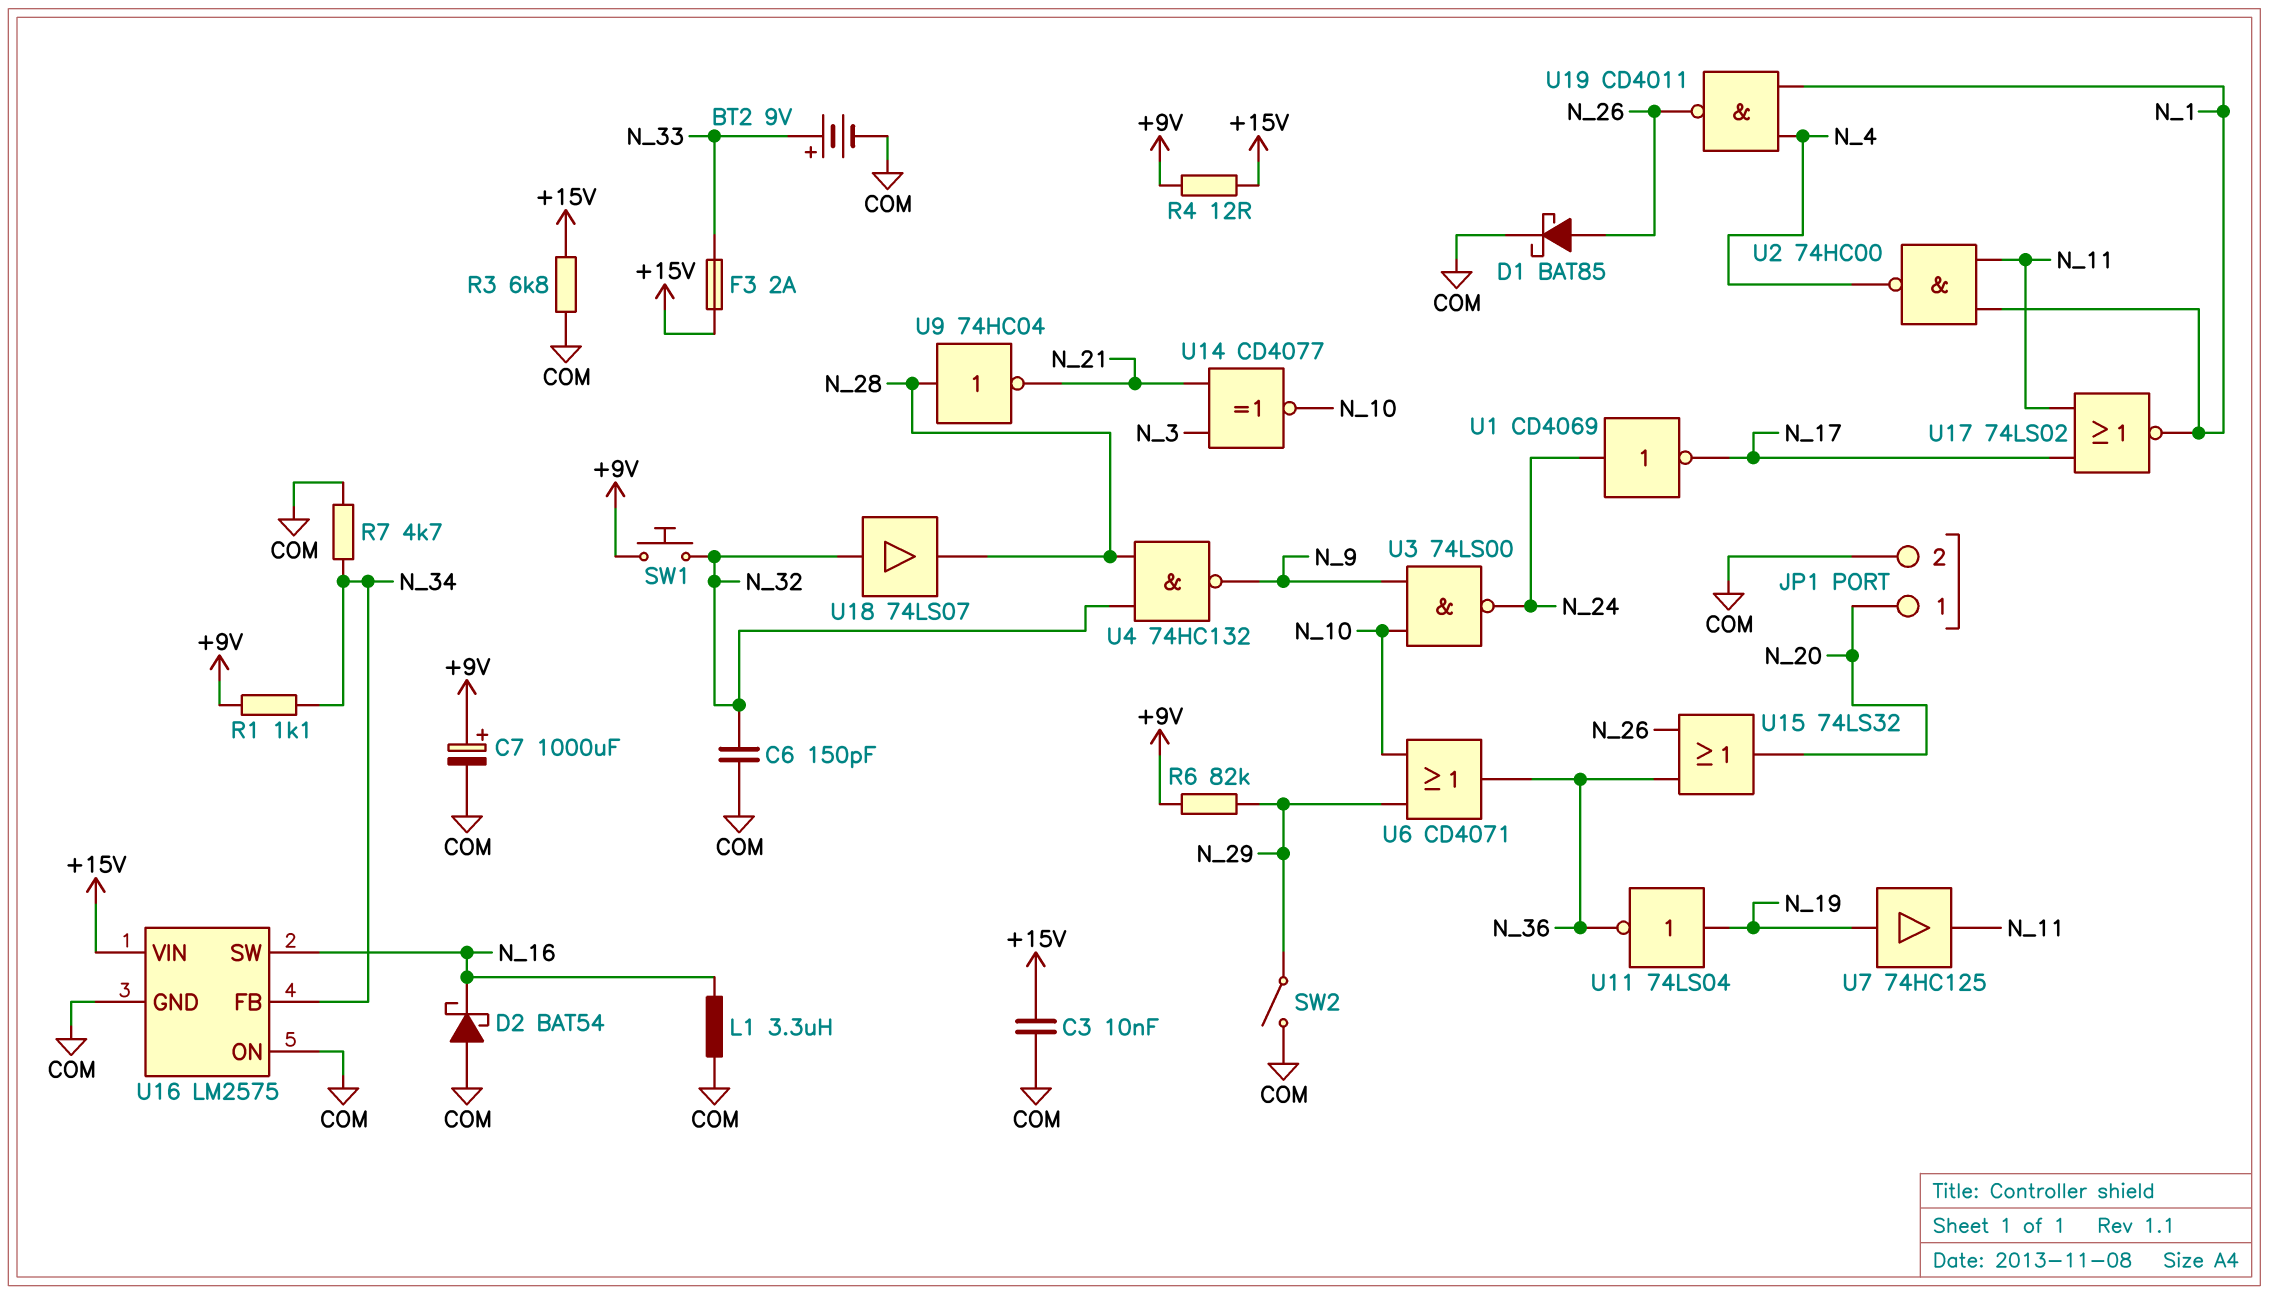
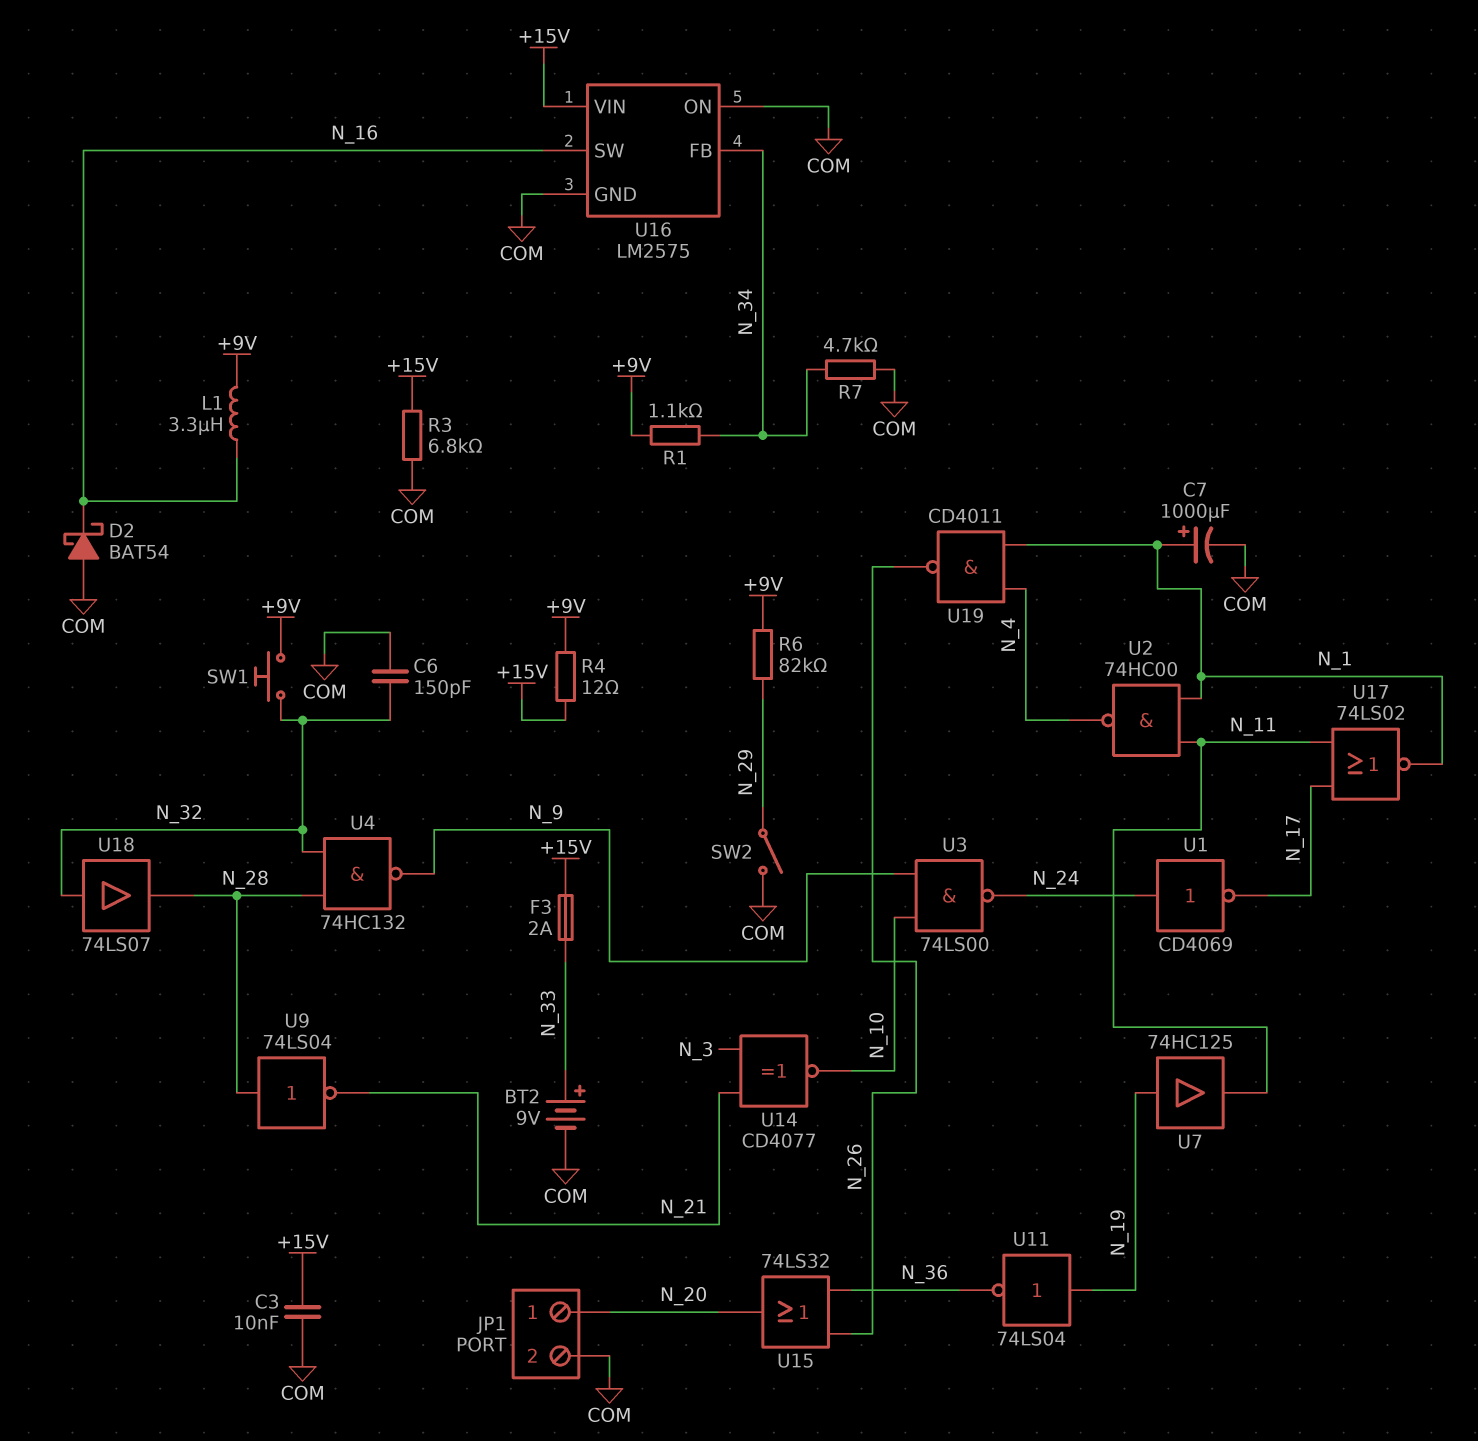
C7: 1000uF (plus +9V, minus COM) -> 1000uF (plus N_1, minus COM)
D1: schottky BAT85 (A N_26, K COM) -> none
L1: 3.3uH (COM, N_16) -> 3.3uH (+9V, N_16)
U6: OR CD4071 (in N_10, in N_29, out N_36) -> none
U9: NOT 74HC04 (in N_28, out N_21) -> NOT 74LS04 (in N_28, out N_21)

